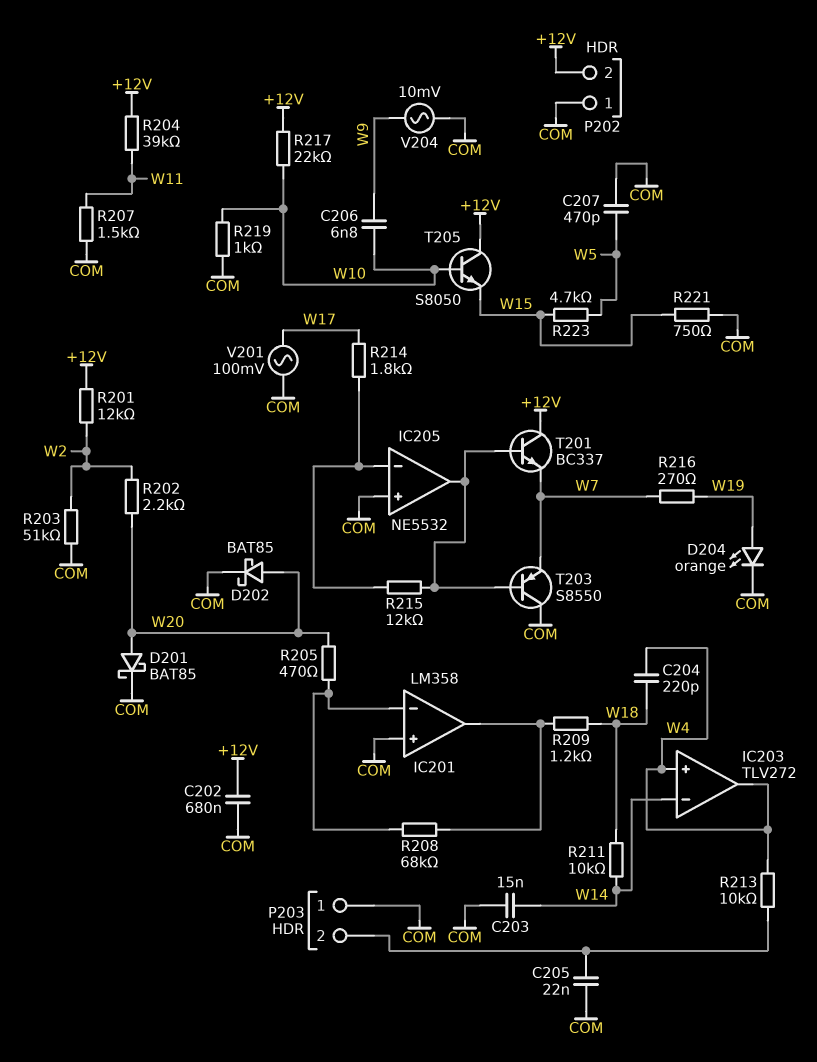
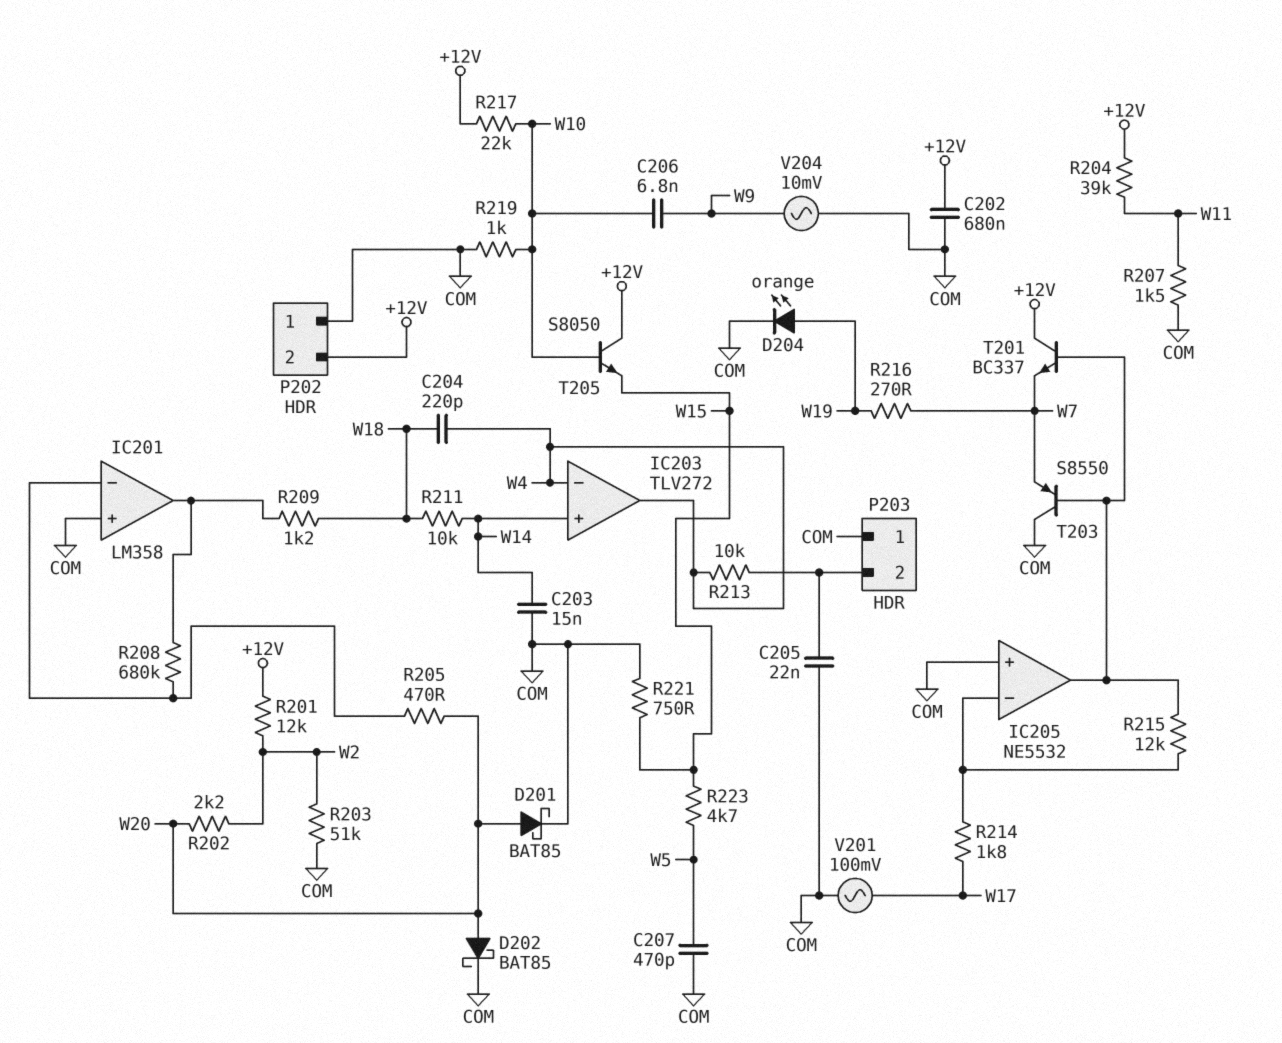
IC203 pin in+: W4 -> W14
IC203 pin in-: W14 -> W4
R208: 68k (IC201/in-, IC201/out) -> 680k (IC201/in-, IC201/out)

